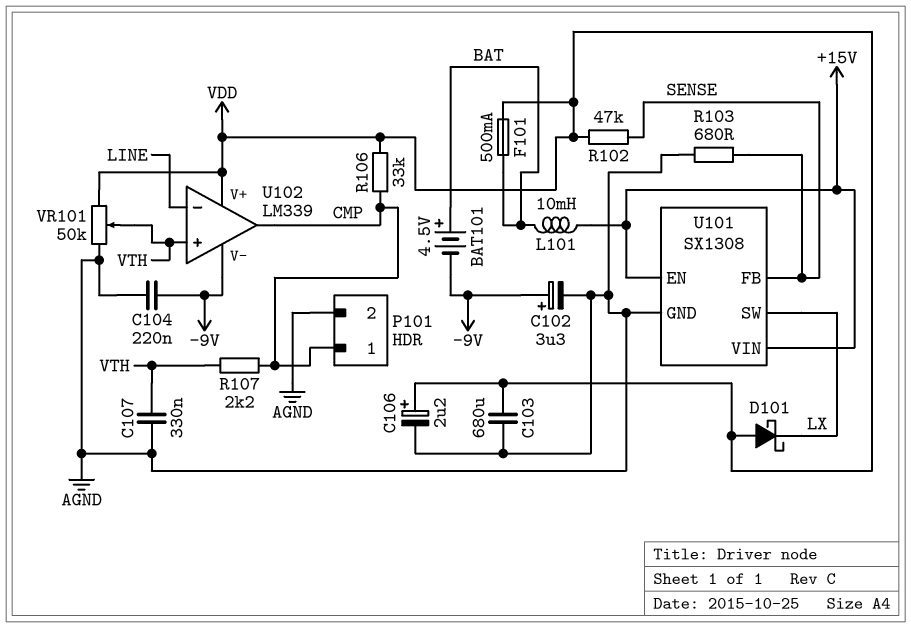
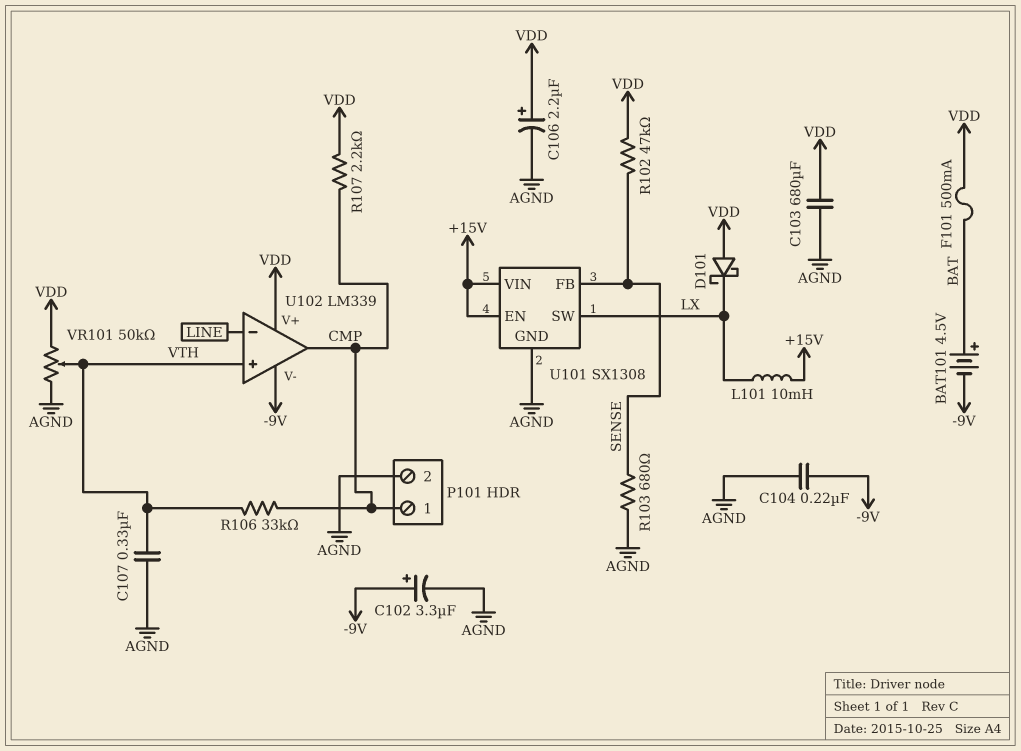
L101: 10mH (+15V, BAT) -> 10mH (+15V, LX)
R106: 33k (CMP, VDD) -> 33k (CMP, VTH)
R107: 2.2k (CMP, VTH) -> 2.2k (CMP, VDD)

